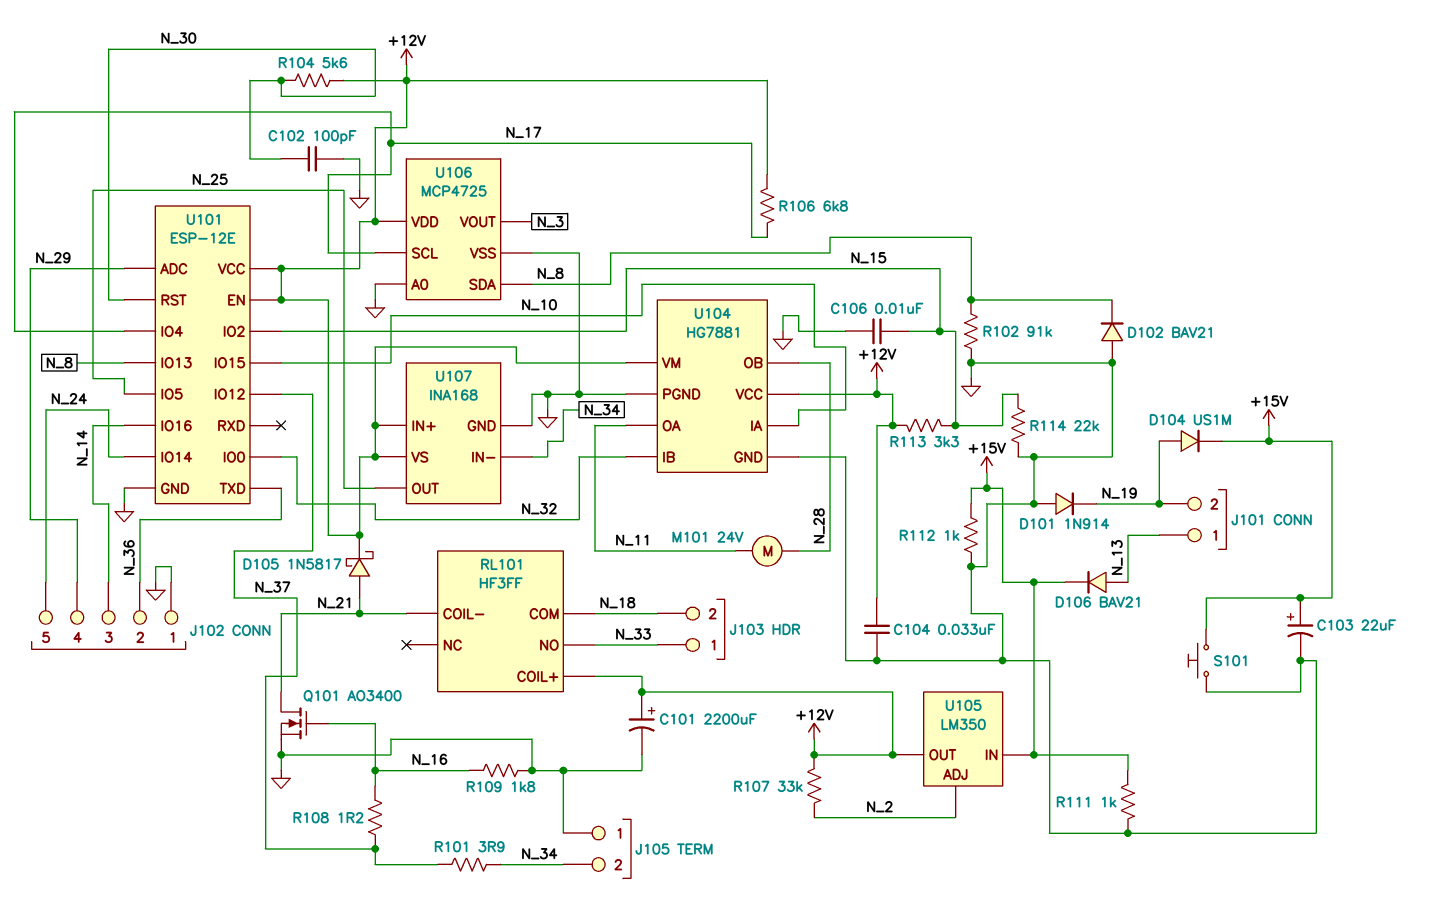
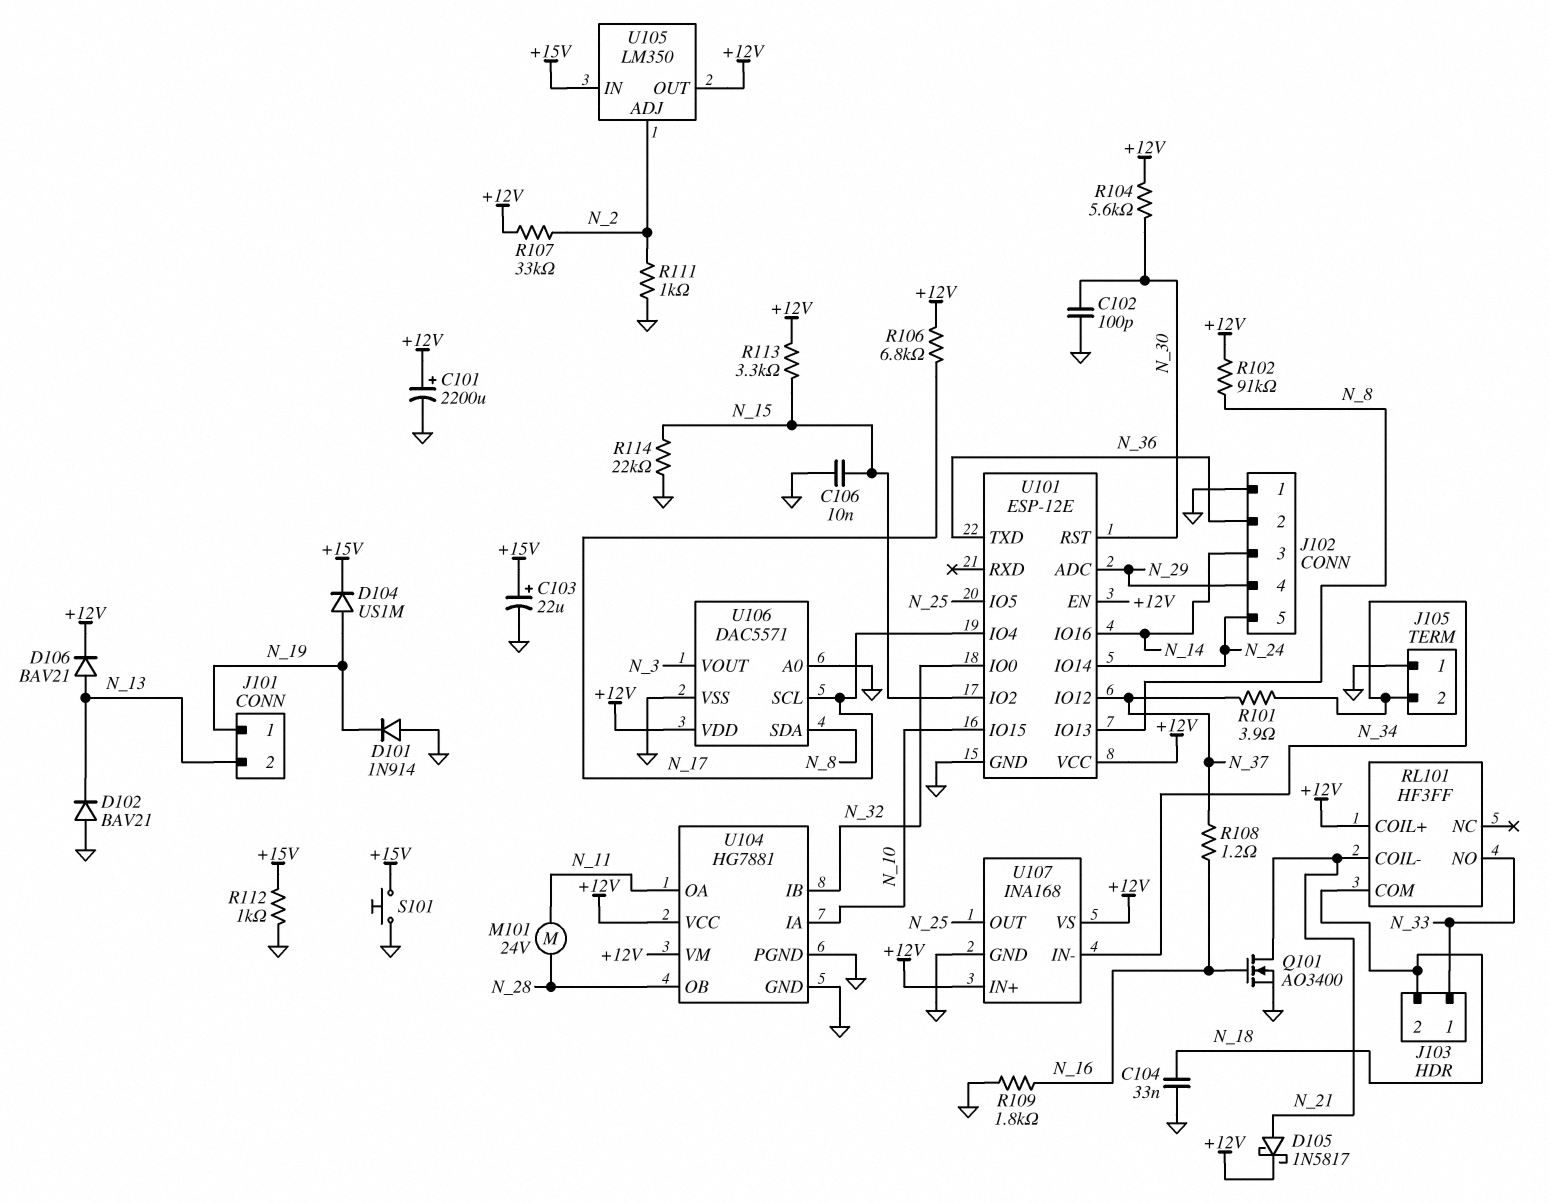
C104: 33nF (+12V, GND) -> 33nF (GND, N_18)
D102: diode BAV21 (A GND, K N_8) -> diode BAV21 (A GND, K N_13)
D106: diode BAV21 (A N_13, K +15V) -> diode BAV21 (A N_13, K +12V)
J101 pin 1: N_13 -> N_19
J101 pin 2: N_19 -> N_13
R102: 91k (GND, N_8) -> 91k (+12V, N_8)
R111: 1k (+15V, GND) -> 1k (GND, N_2)
U106: MCP4725 -> DAC5571

